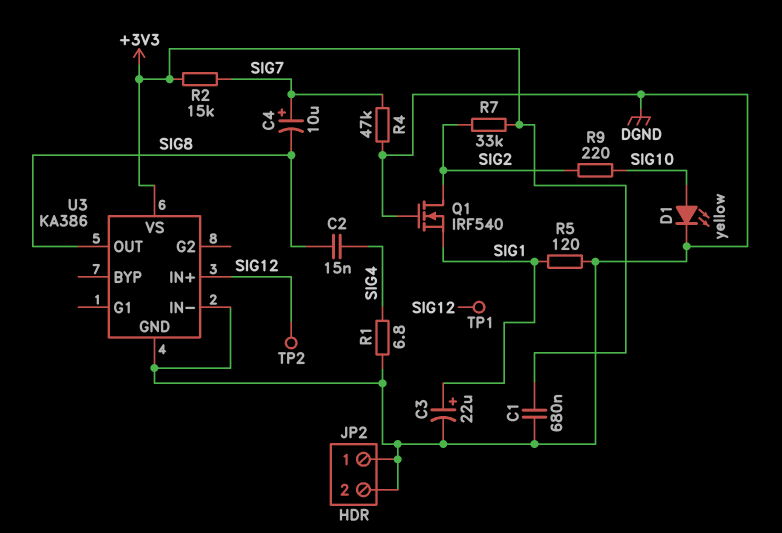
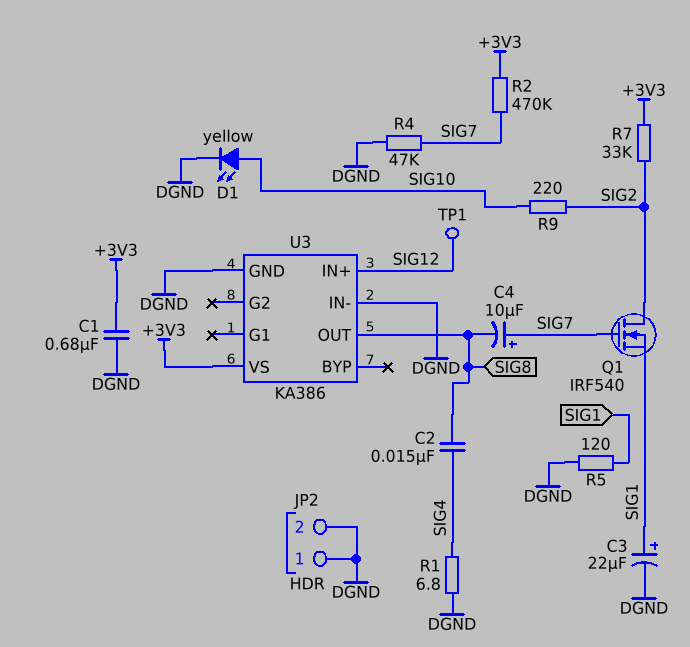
Q1: NMOS IRF540 (G DGND, D SIG2, S SIG1) -> NMOS IRF540 (G SIG7, D SIG2, S SIG1)
R2: 15k (+3V3, SIG7) -> 470k (+3V3, SIG7)
TP2: test point (SIG12) -> none

